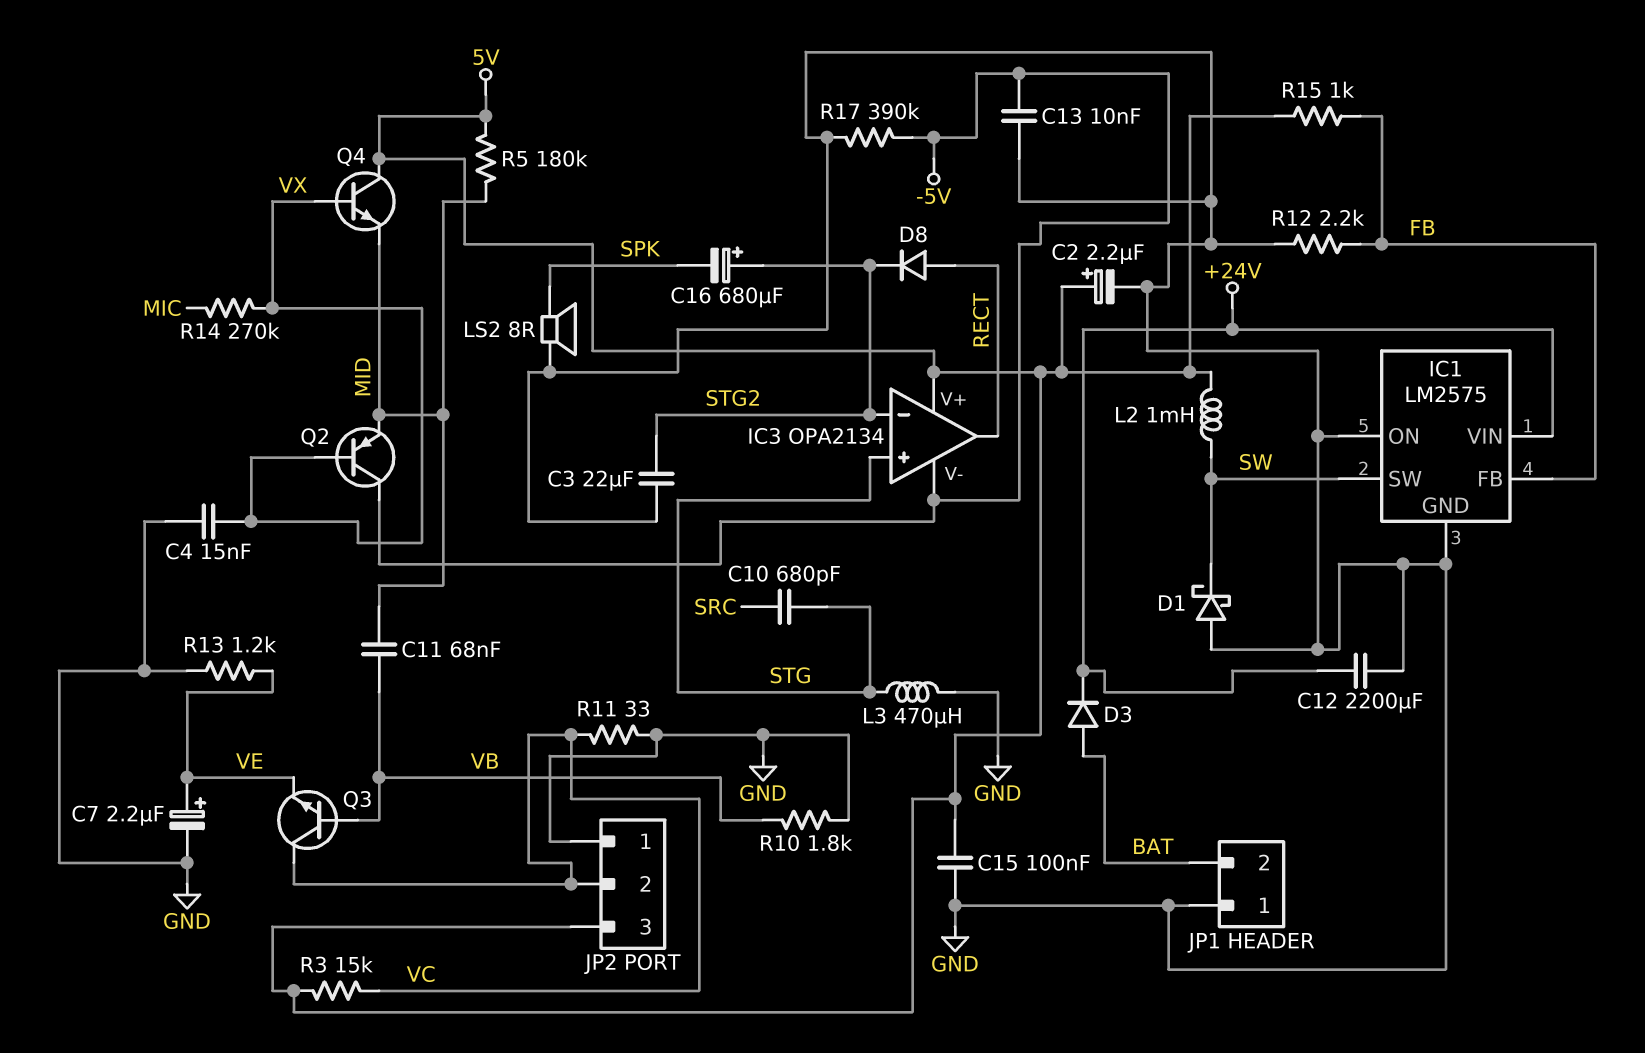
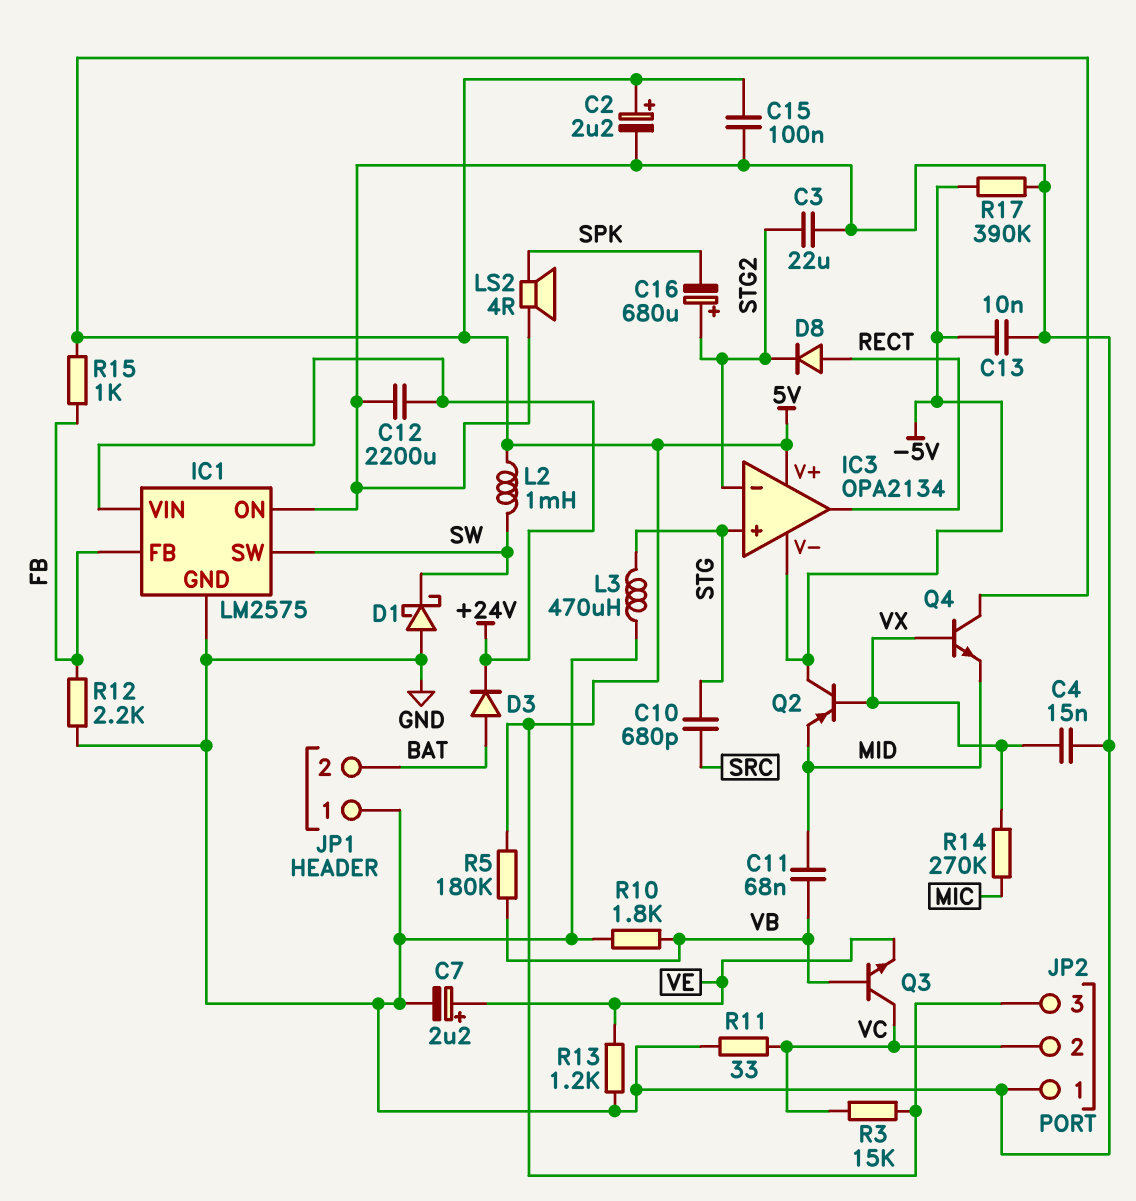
LS2: speaker 8R (GND, SPK) -> speaker 4R (GND, SPK)
R5: 180k (5V, MID) -> 180k (5V, VB)

